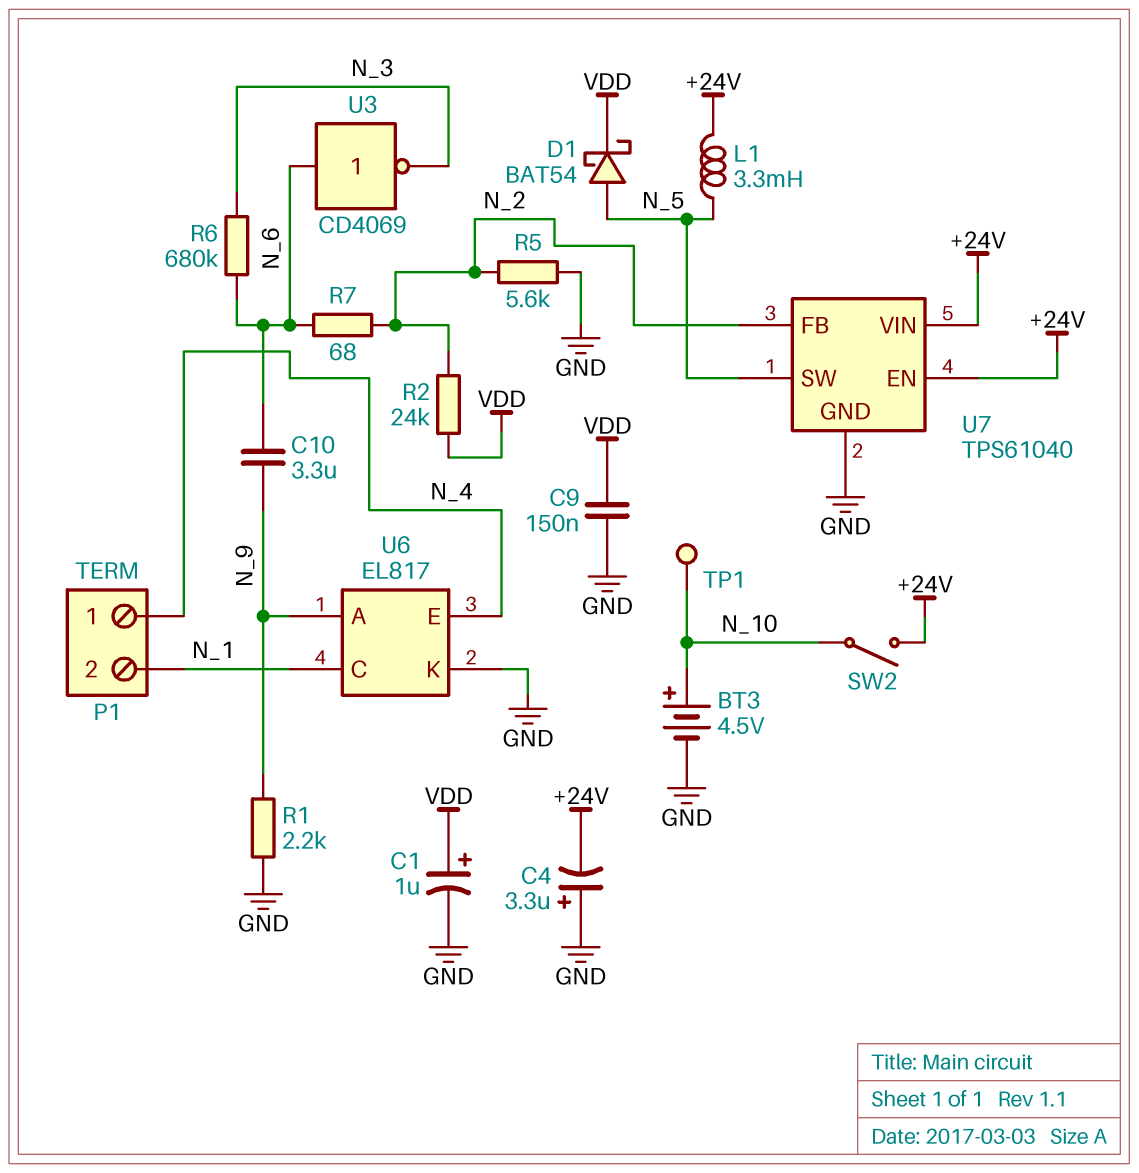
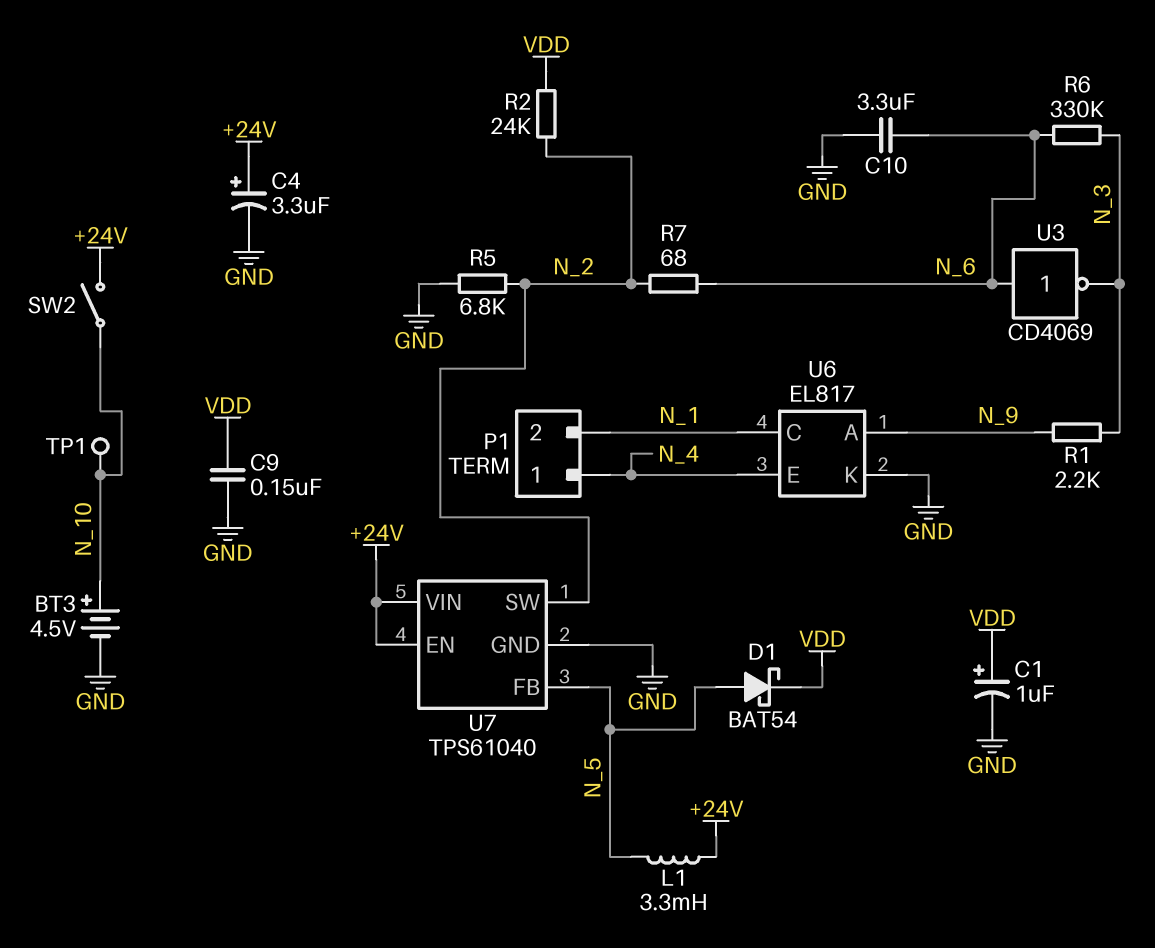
C4: 3.3uF (plus GND, minus +24V) -> 3.3uF (plus +24V, minus GND)
C10: 3.3uF (N_6, N_9) -> 3.3uF (GND, N_6)
R1: 2.2k (GND, N_9) -> 2.2k (N_3, N_9)
R5: 5.6k (GND, N_2) -> 6.8k (GND, N_2)
R6: 680k (N_3, N_6) -> 330k (N_3, N_6)
U7 pin FB: N_2 -> N_5
U7 pin SW: N_5 -> N_2

